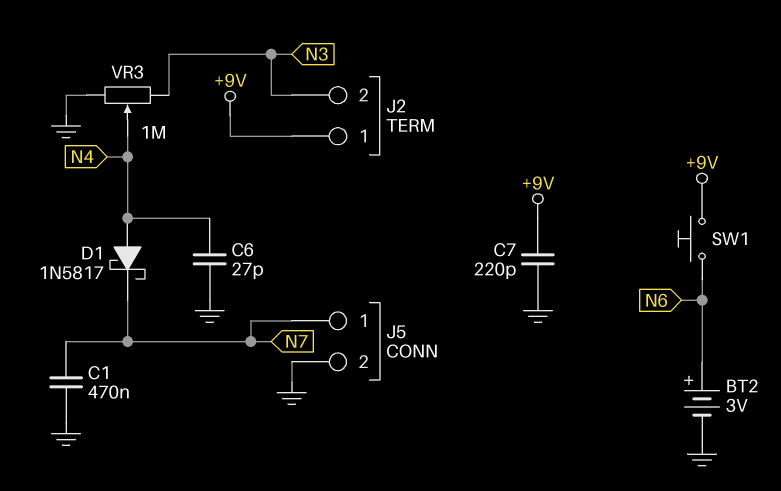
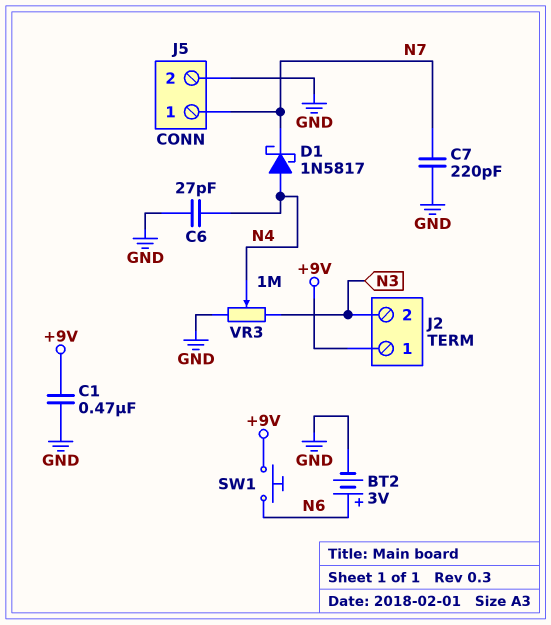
C1: 470nF (GND, N7) -> 470nF (+9V, GND)
C7: 220pF (+9V, GND) -> 220pF (GND, N7)

